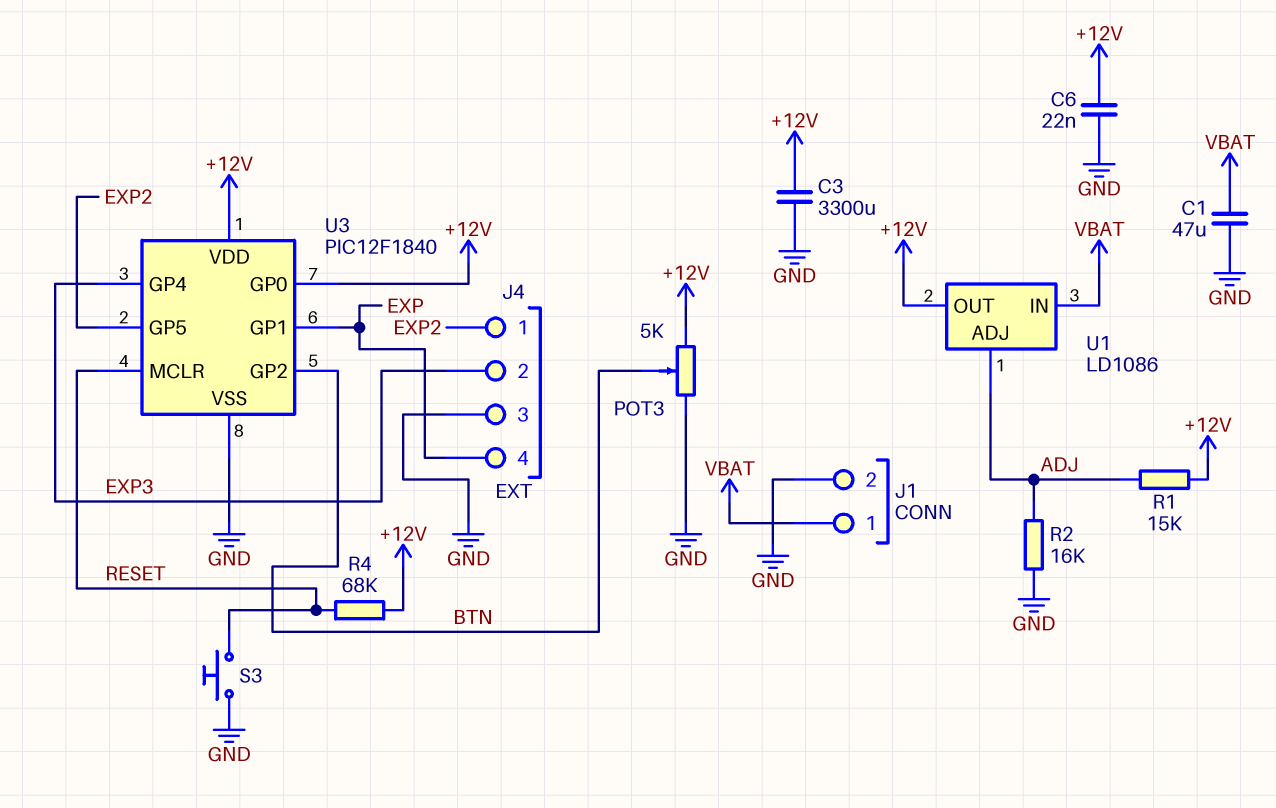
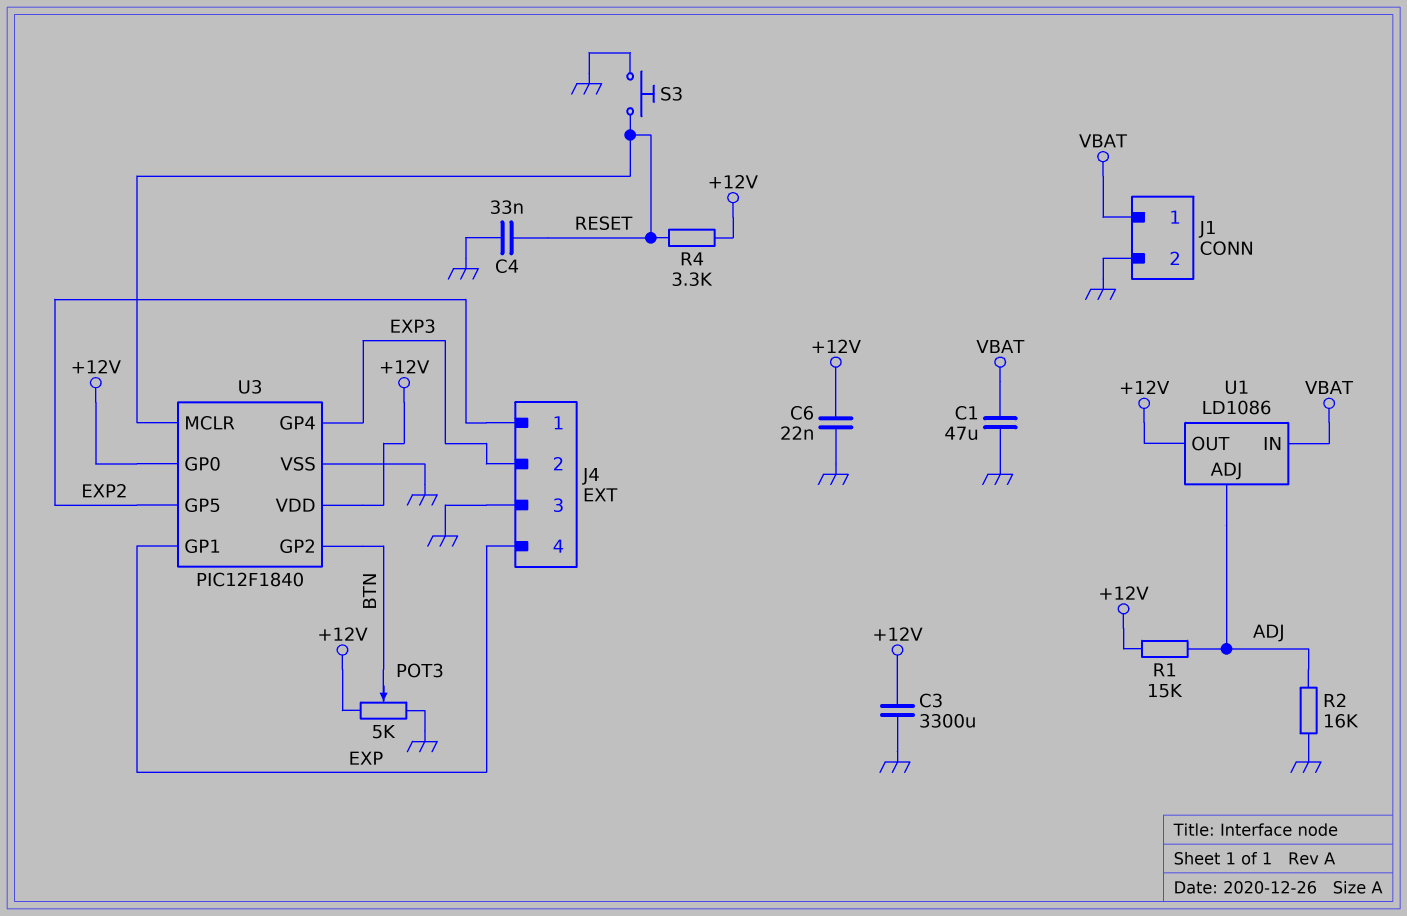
C4: none -> 33nF (GND, RESET)
R4: 68k (+12V, RESET) -> 3.3k (+12V, RESET)

